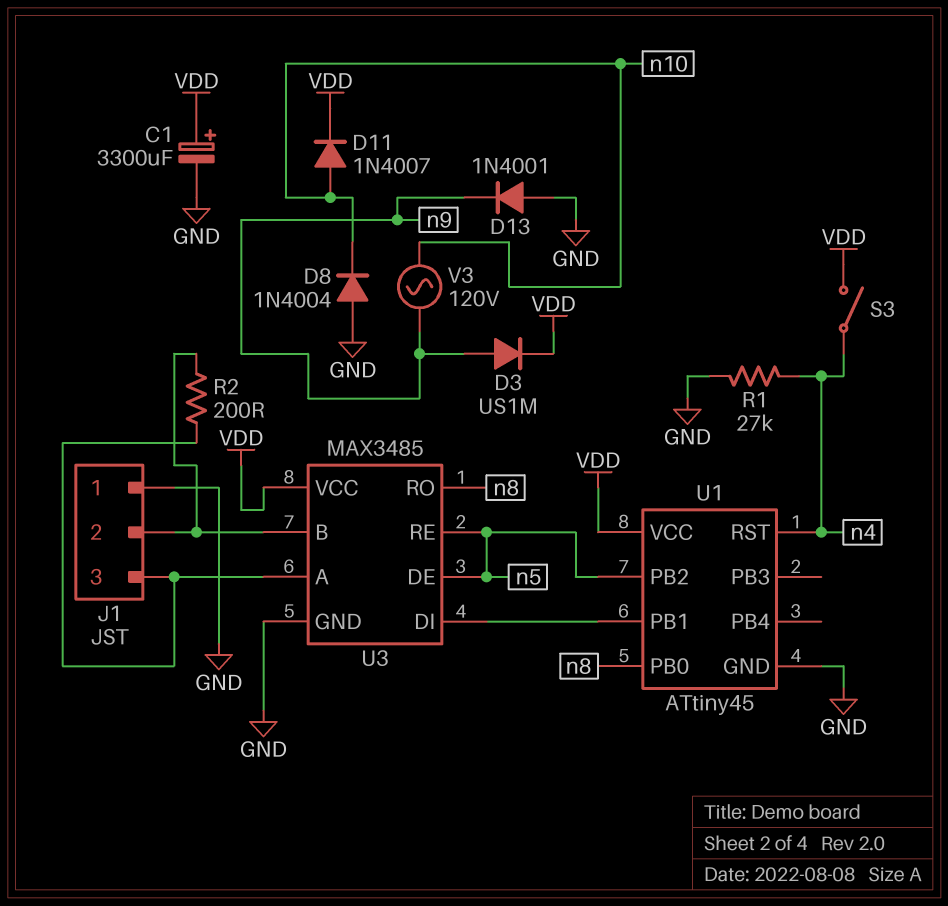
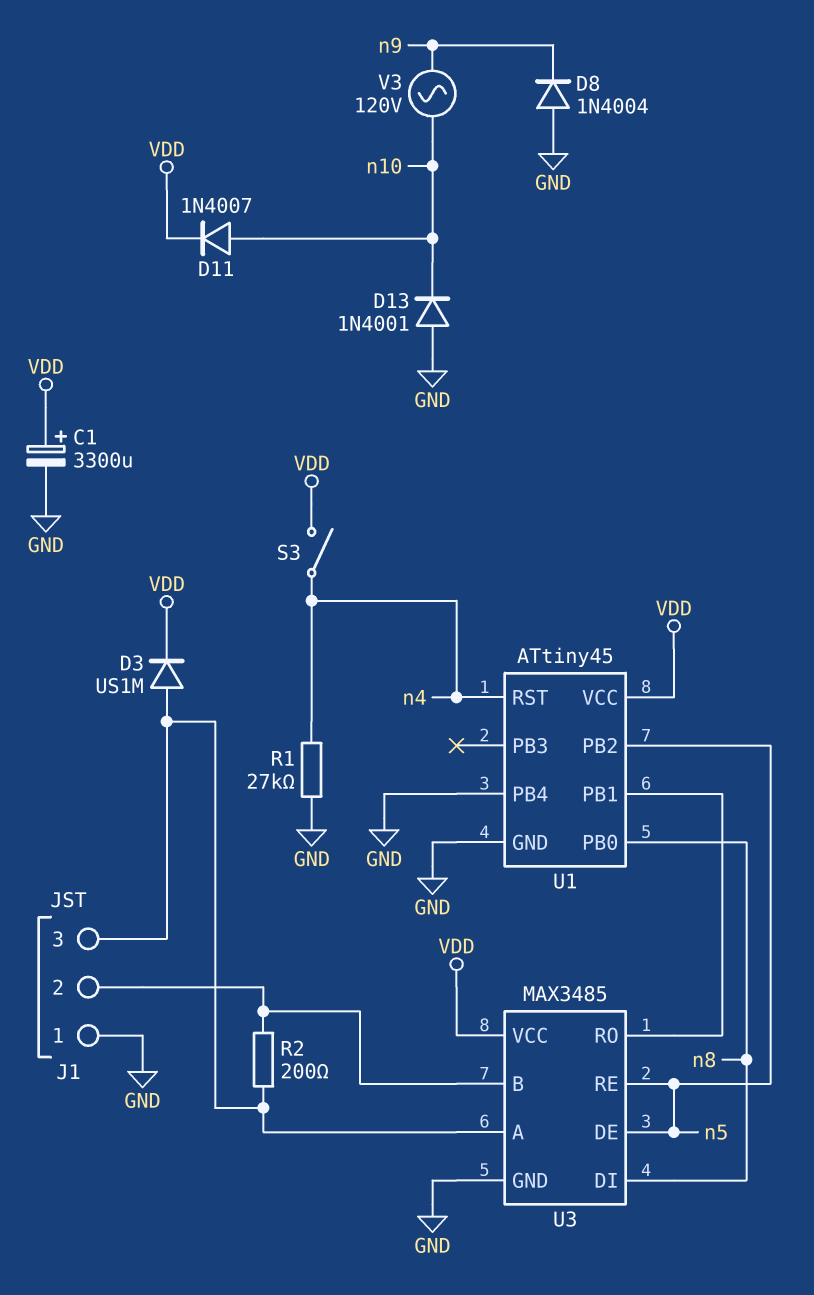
D3: diode US1M (A n9, K VDD) -> diode US1M (A J1/3, K VDD)
D8: diode 1N4004 (A GND, K n10) -> diode 1N4004 (A GND, K n9)
D13: diode 1N4001 (A GND, K n9) -> diode 1N4001 (A GND, K n10)
U1 pin PB4: none -> GND
U3 pin DI: U1/PB1 -> n8
U3 pin RO: n8 -> U1/PB1

